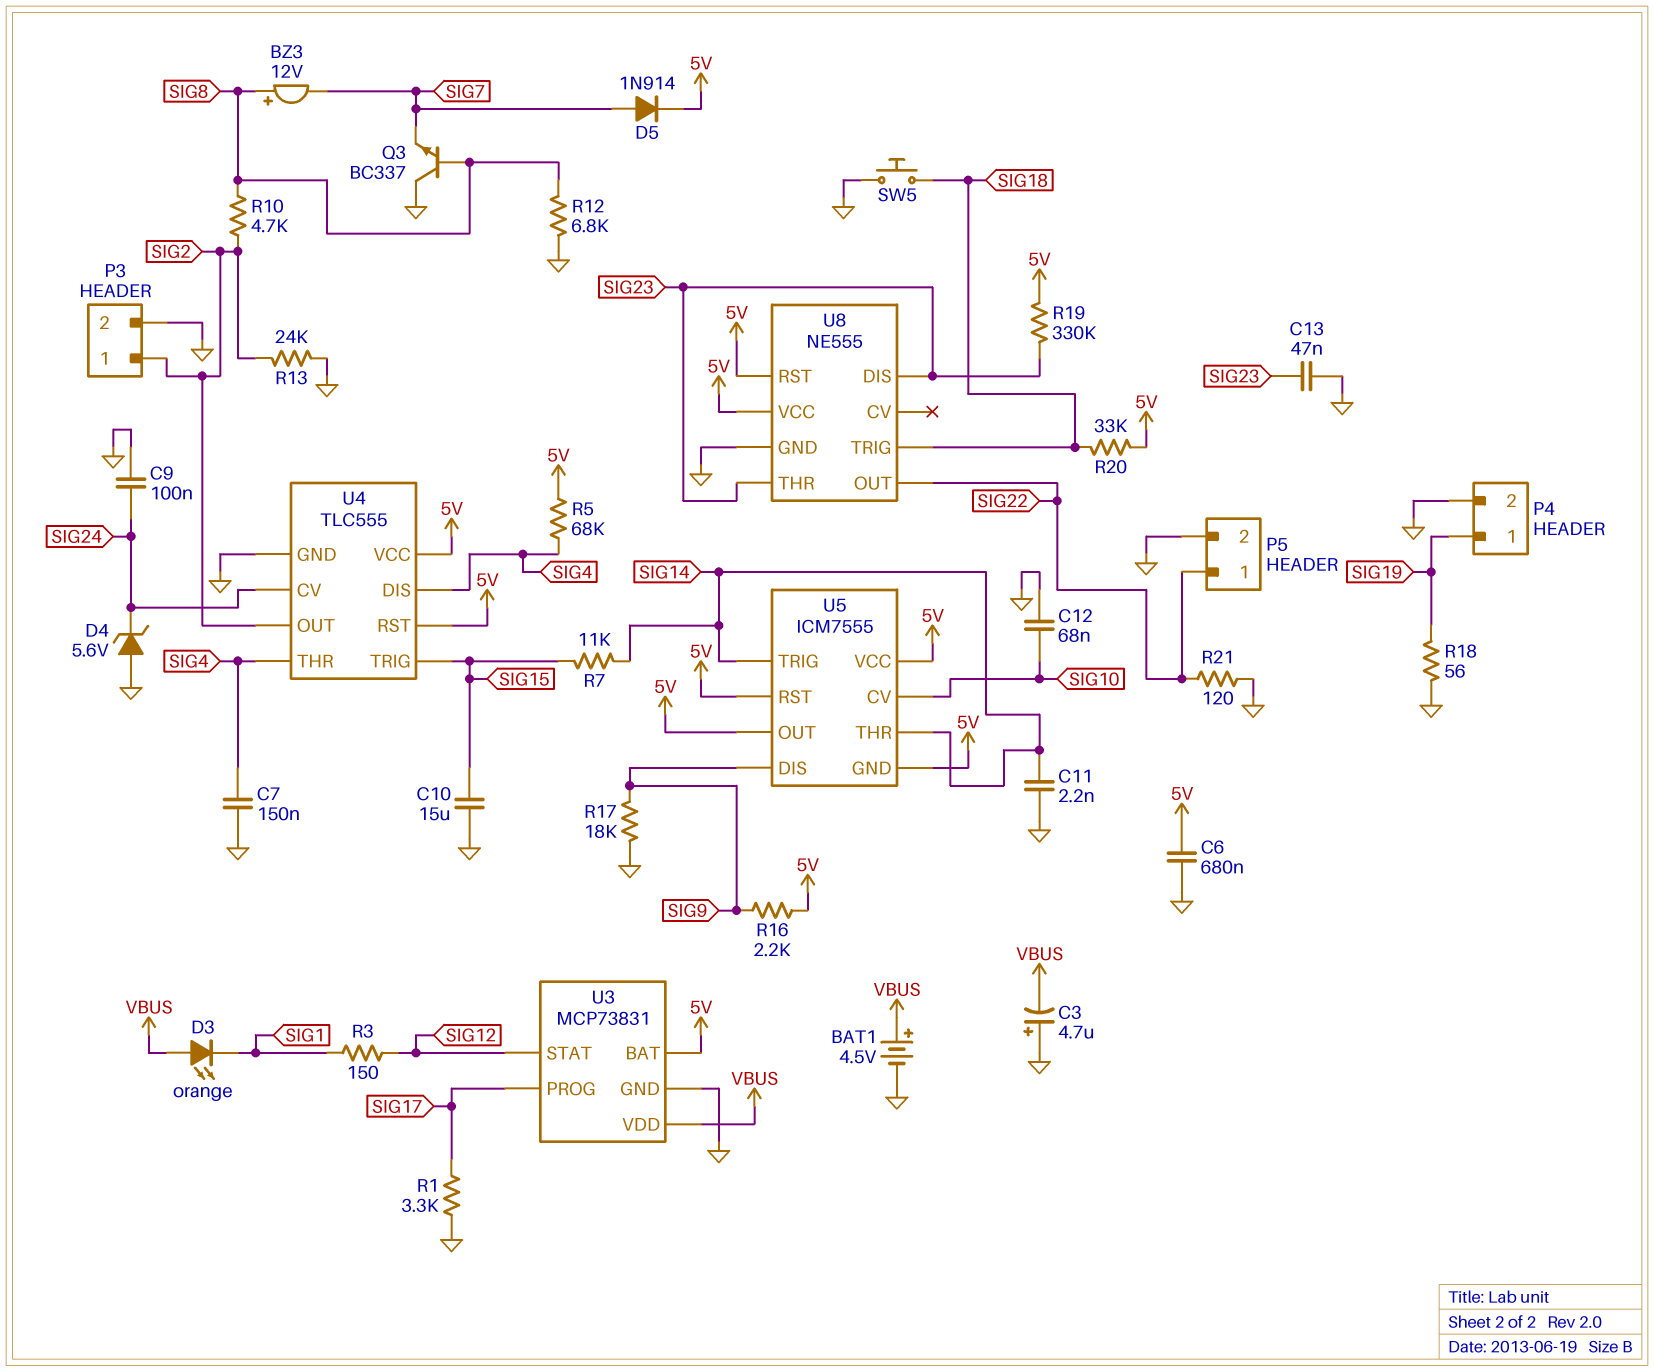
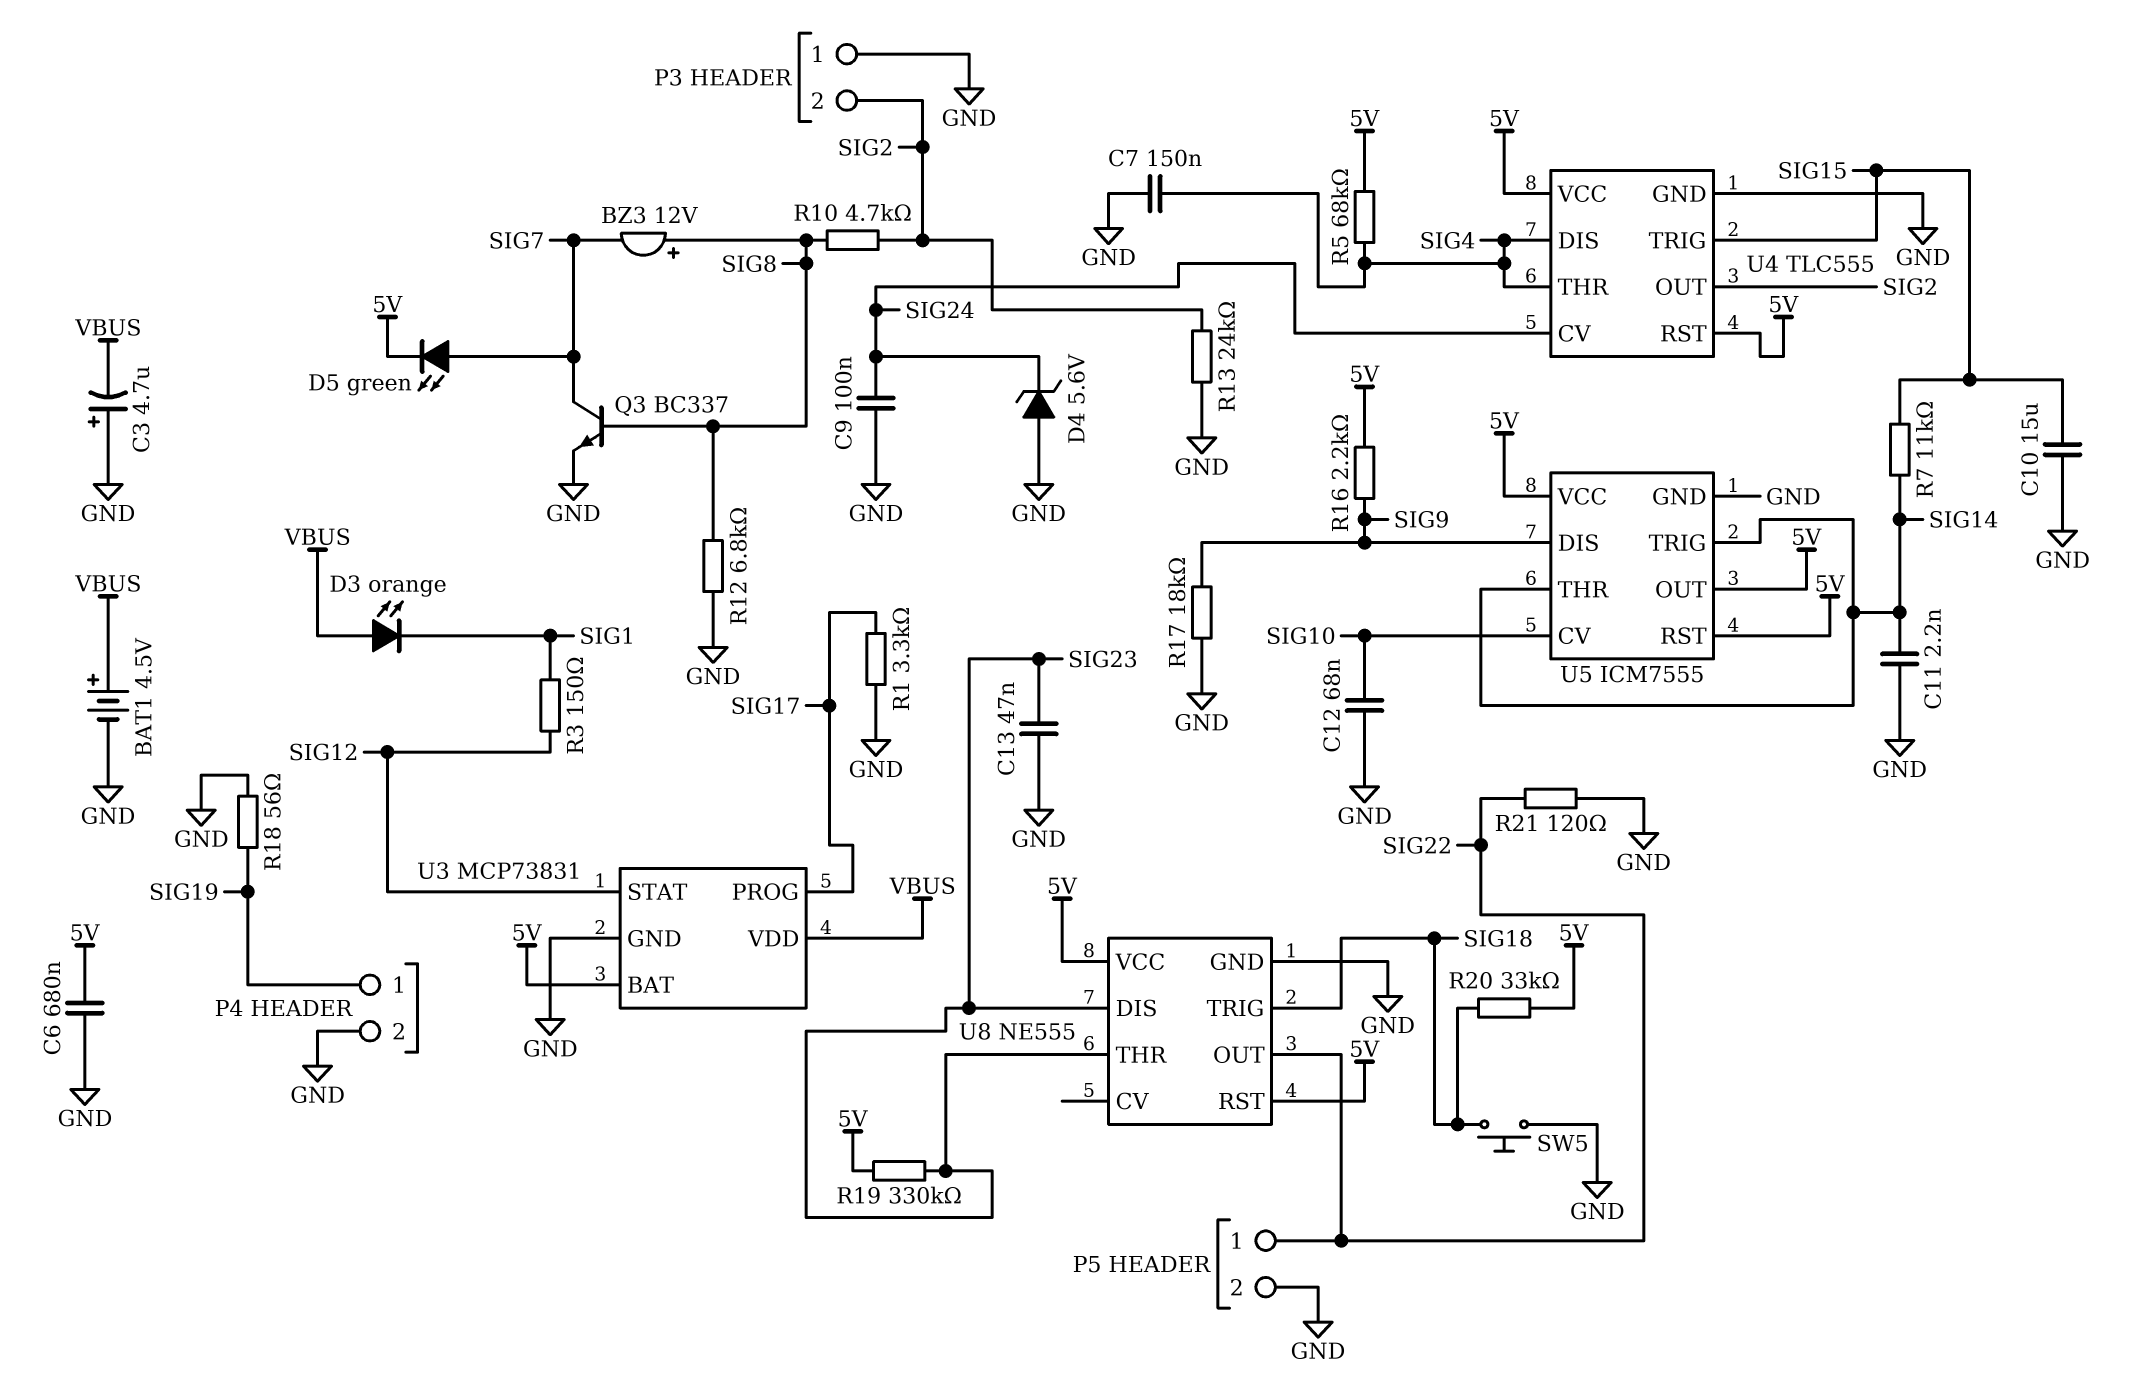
D5: diode 1N914 (A SIG7, K 5V) -> LED green (A SIG7, K 5V)
P3 pin 1: SIG2 -> GND
P3 pin 2: GND -> SIG2
Q3: NPN BC337 (B SIG8, C GND, E SIG7) -> NPN BC337 (B SIG8, C SIG7, E GND)
U5 pin GND: 5V -> GND

